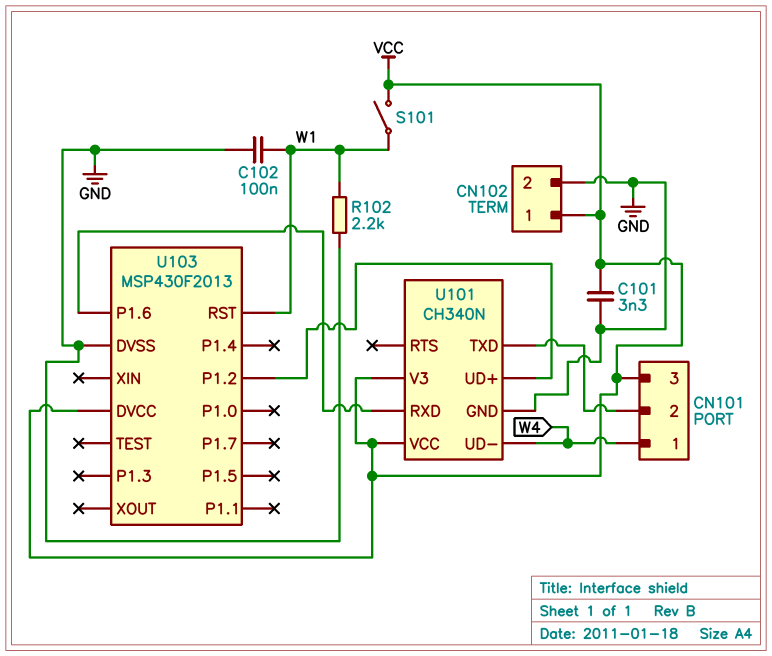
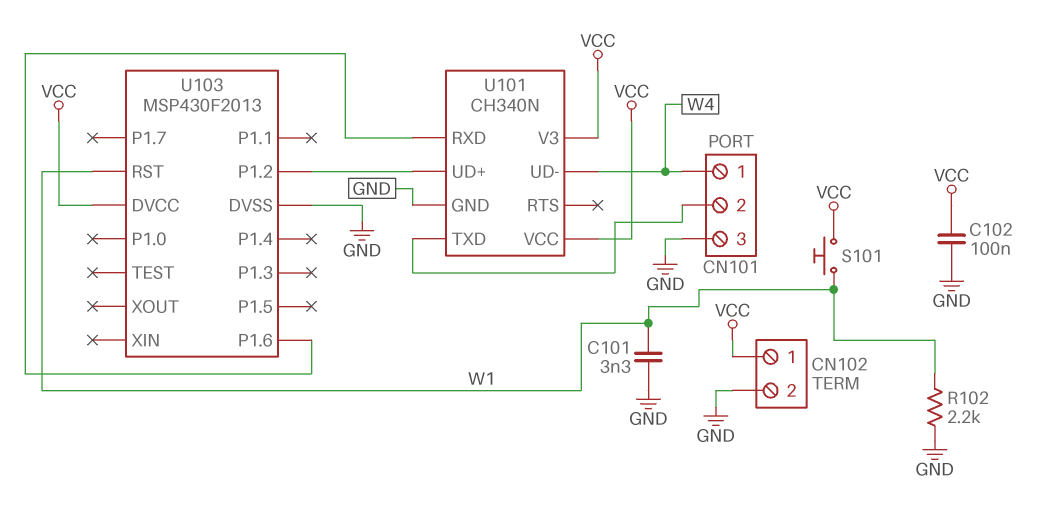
C101: 3.3nF (GND, VCC) -> 3.3nF (GND, W1)
C102: 100nF (GND, W1) -> 100nF (GND, VCC)
CN101 pin 3: VCC -> GND
S101: switch (VCC, W1) -> button (VCC, W1)

